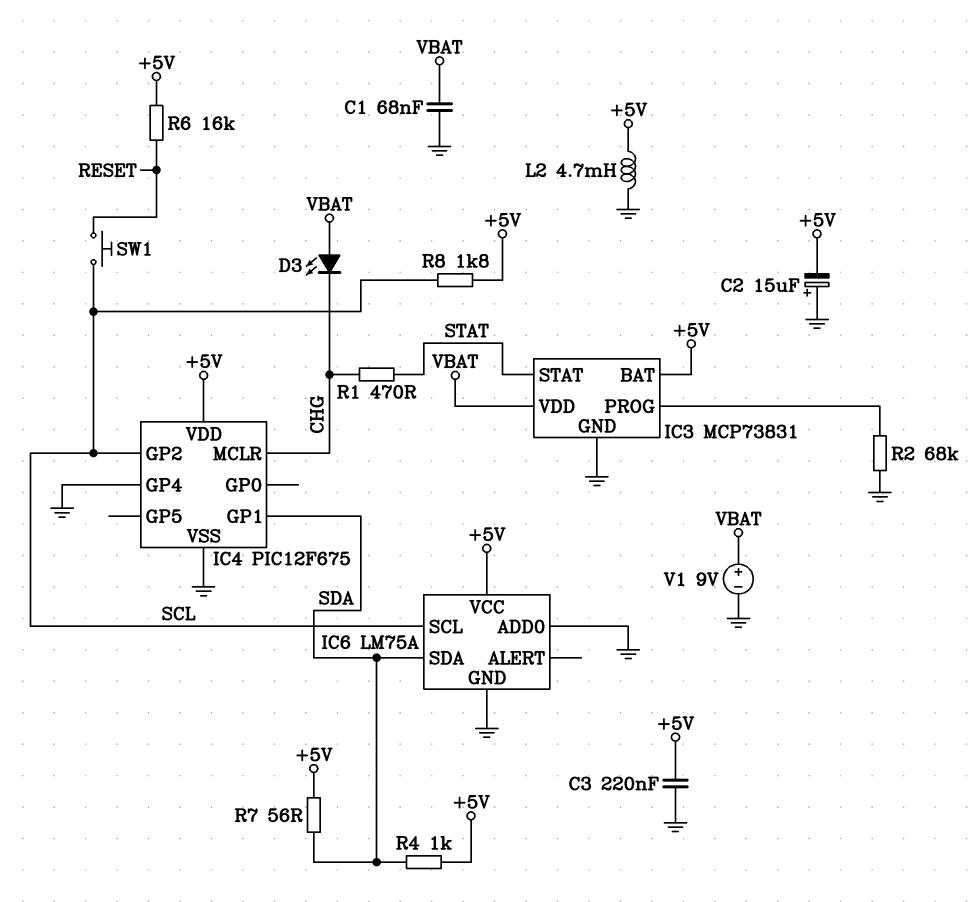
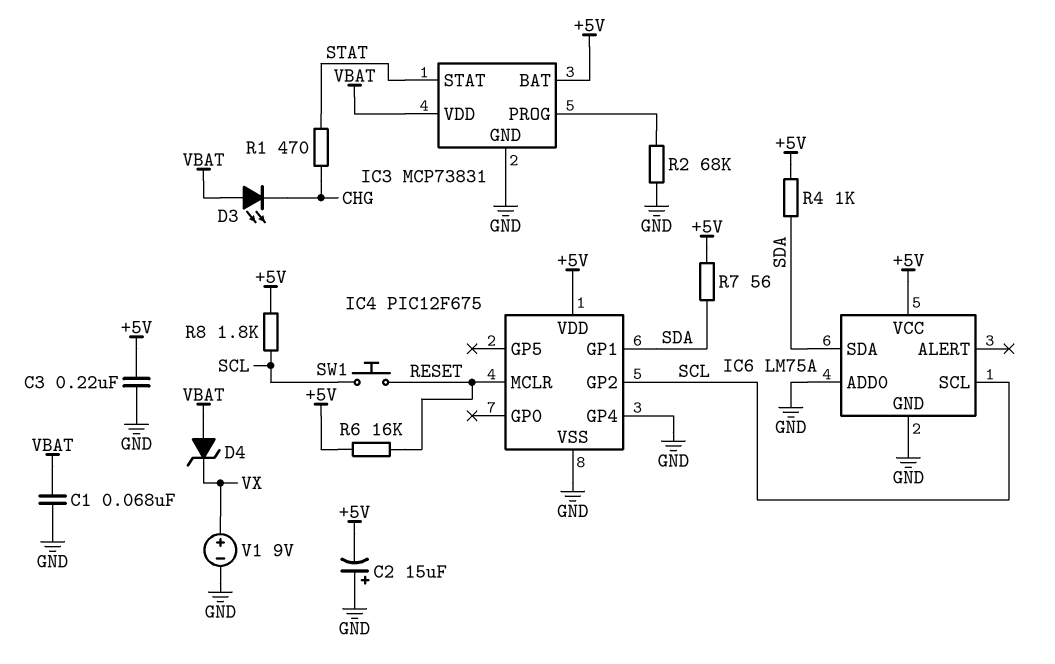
D4: none -> zener (A VBAT, K VX)
IC4 pin MCLR: CHG -> RESET
L2: 4.7mH (+5V, GND) -> none
V1: 9V (plus VBAT, minus GND) -> 9V (plus VX, minus GND)

